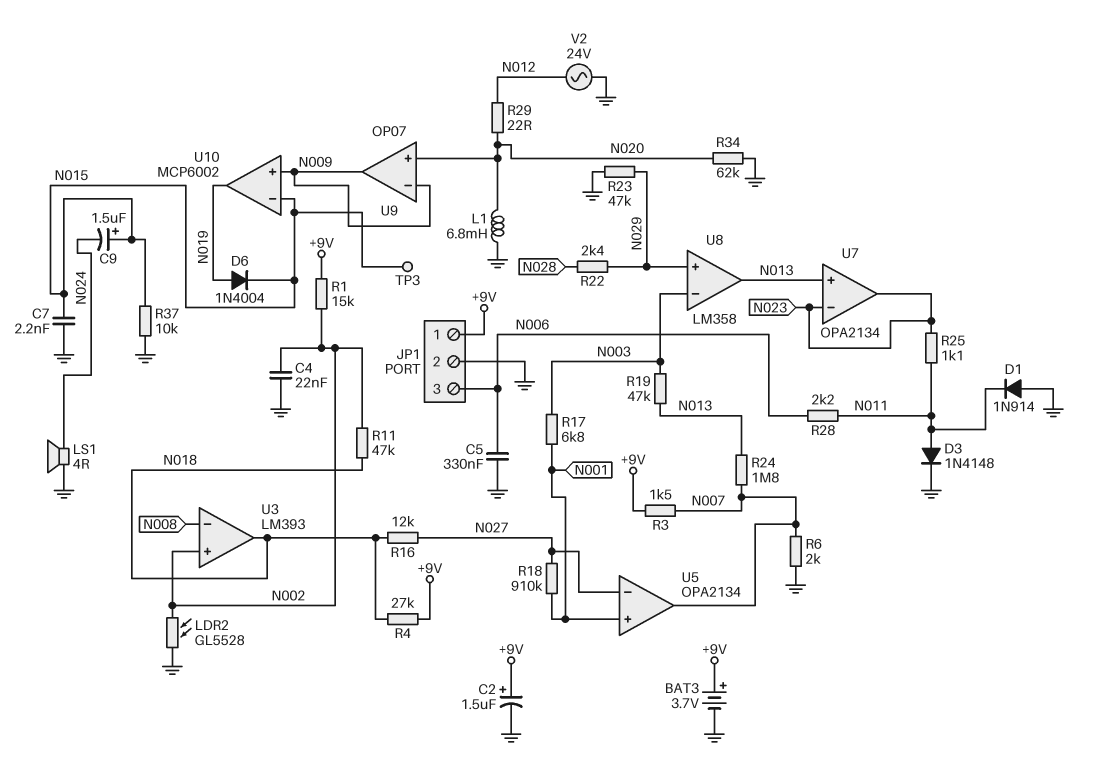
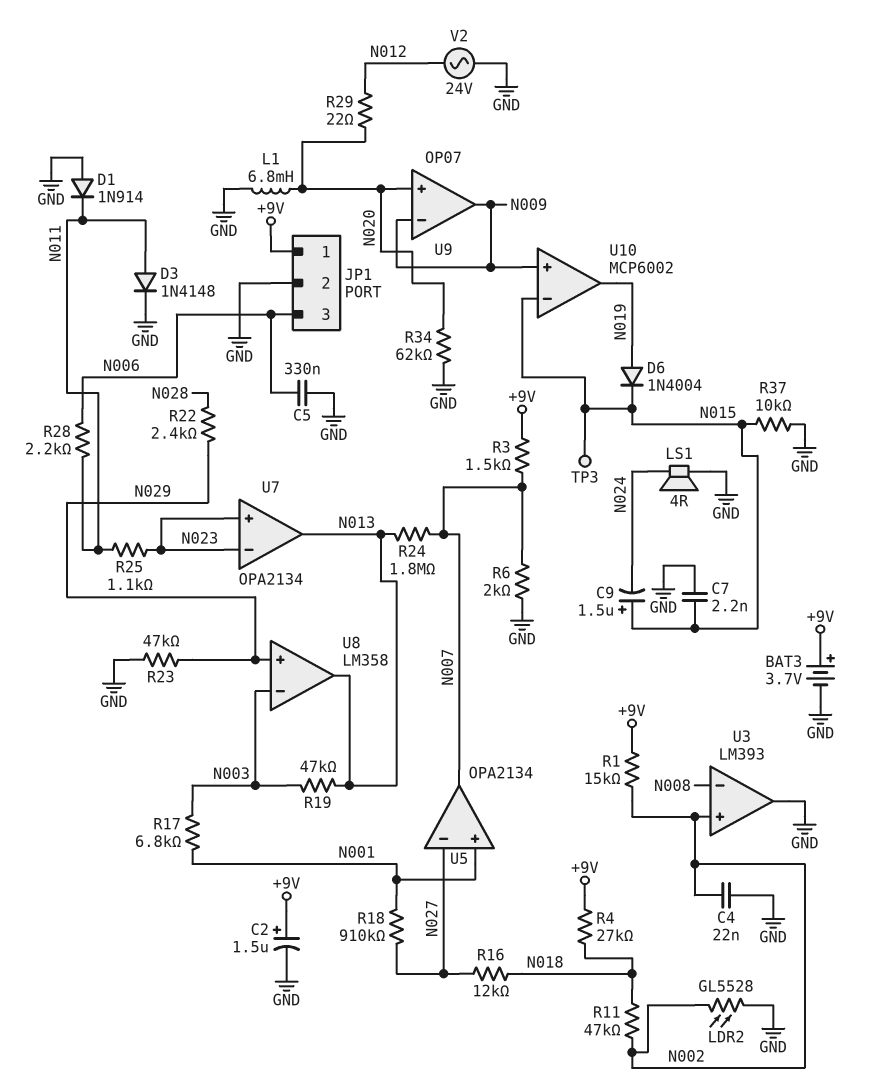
U3 pin out: N018 -> GND
U7 pin in+: N013 -> N023
U7 pin out: N023 -> N013

